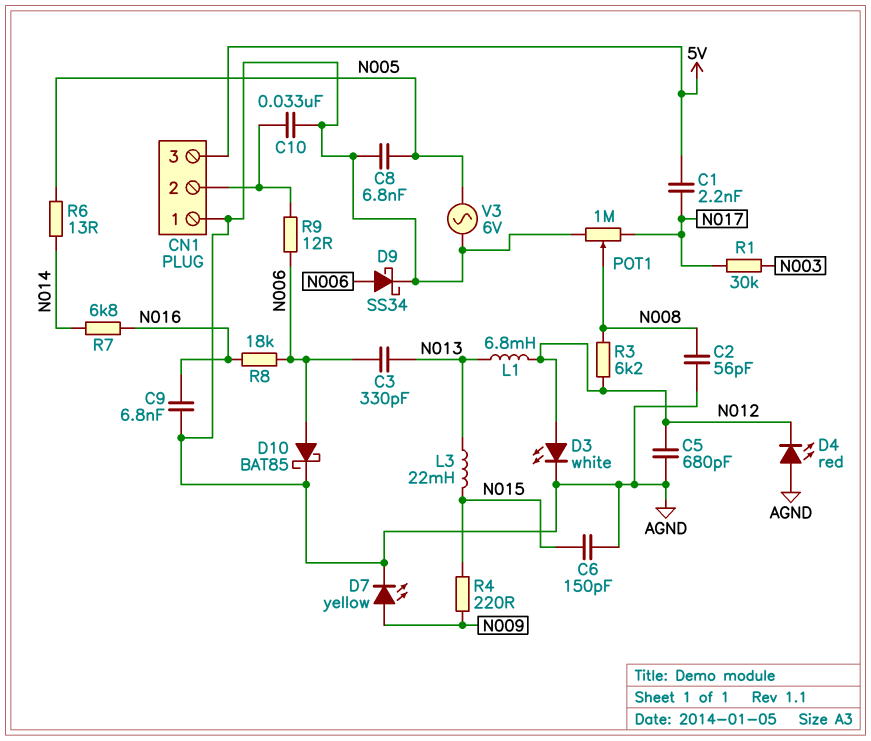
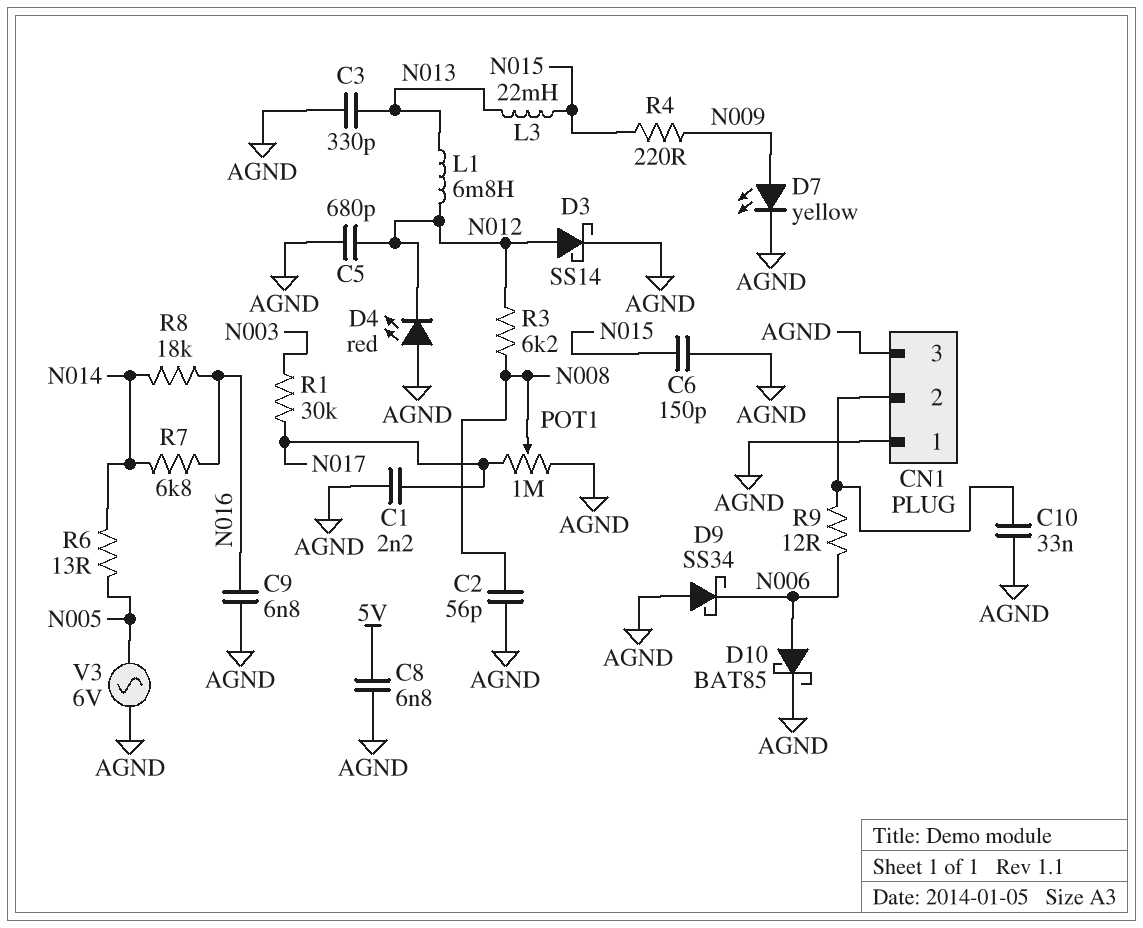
C1: 2.2nF (5V, N017) -> 2.2nF (AGND, N017)
C3: 330pF (N006, N013) -> 330pF (AGND, N013)
C8: 6.8nF (AGND, N005) -> 6.8nF (5V, AGND)
CN1 pin 3: 5V -> AGND
D3: LED white (A N012, K AGND) -> schottky SS14 (A N012, K AGND)
D9: schottky SS34 (A N006, K AGND) -> schottky SS34 (A AGND, K N006)
R8: 18k (N006, N016) -> 18k (N014, N016)

